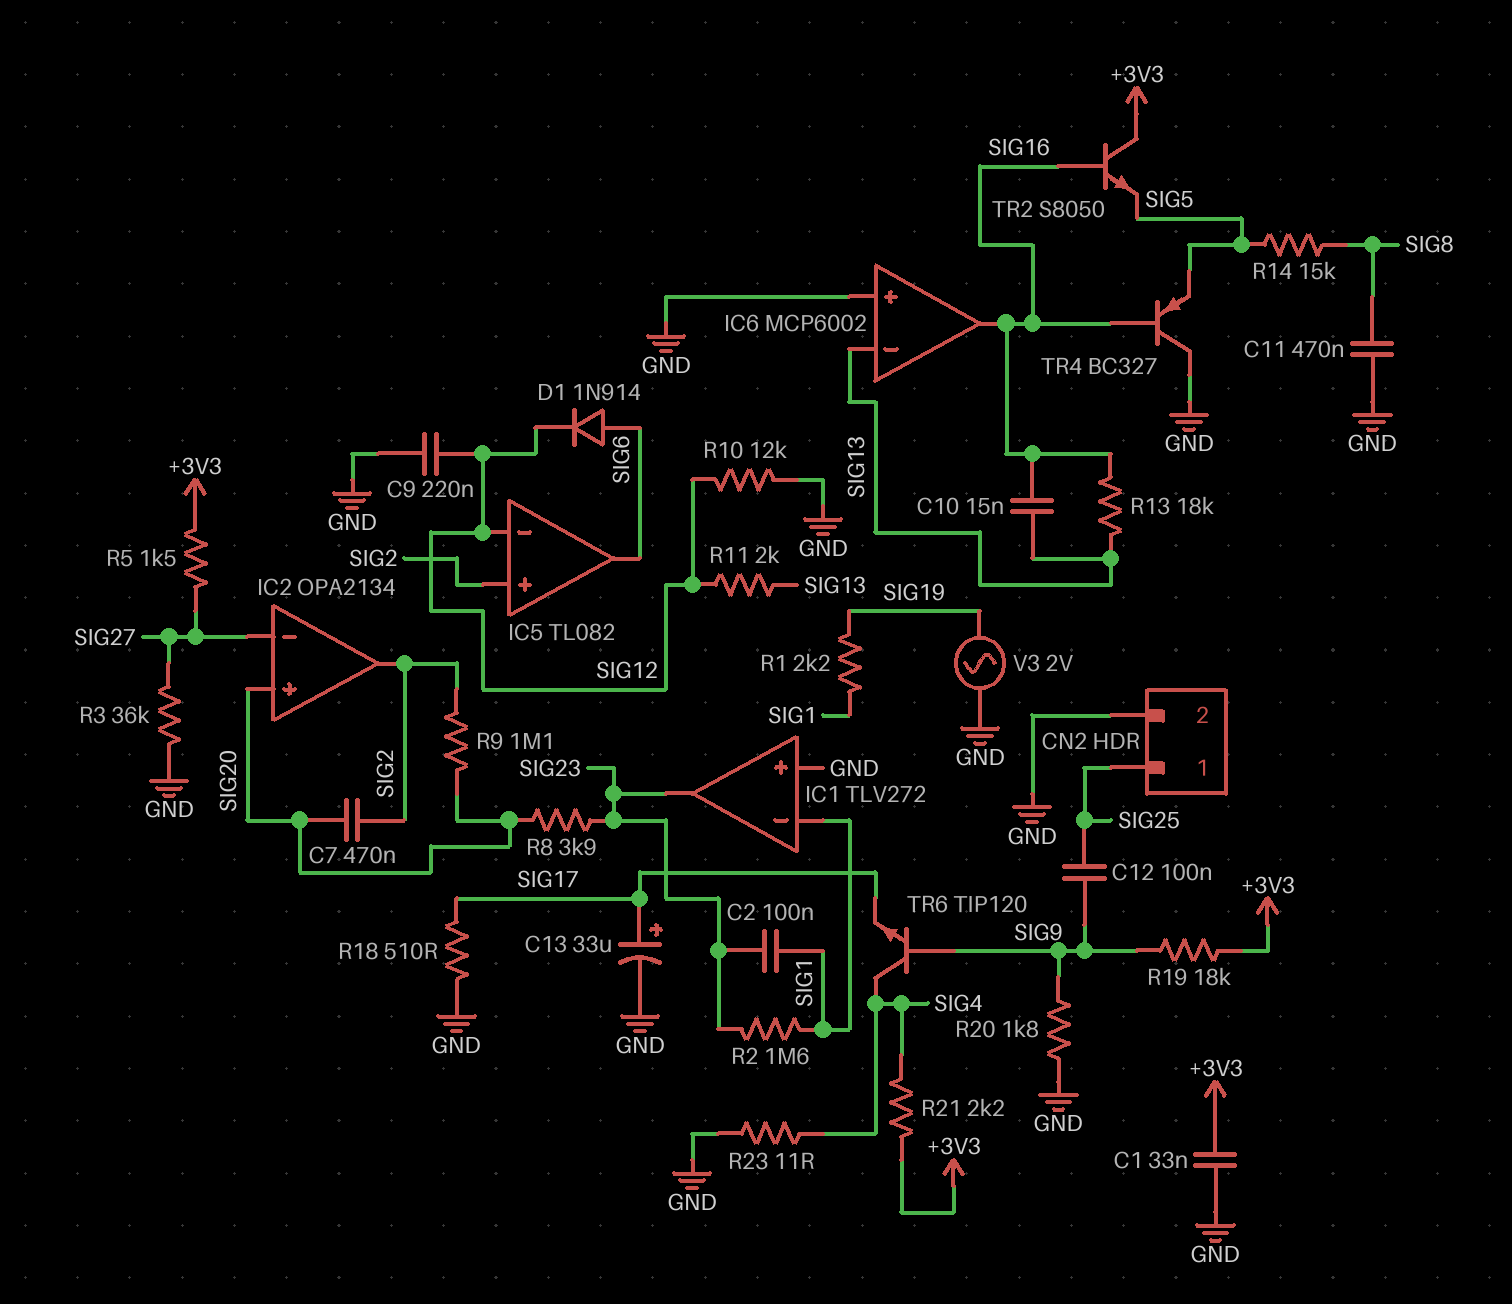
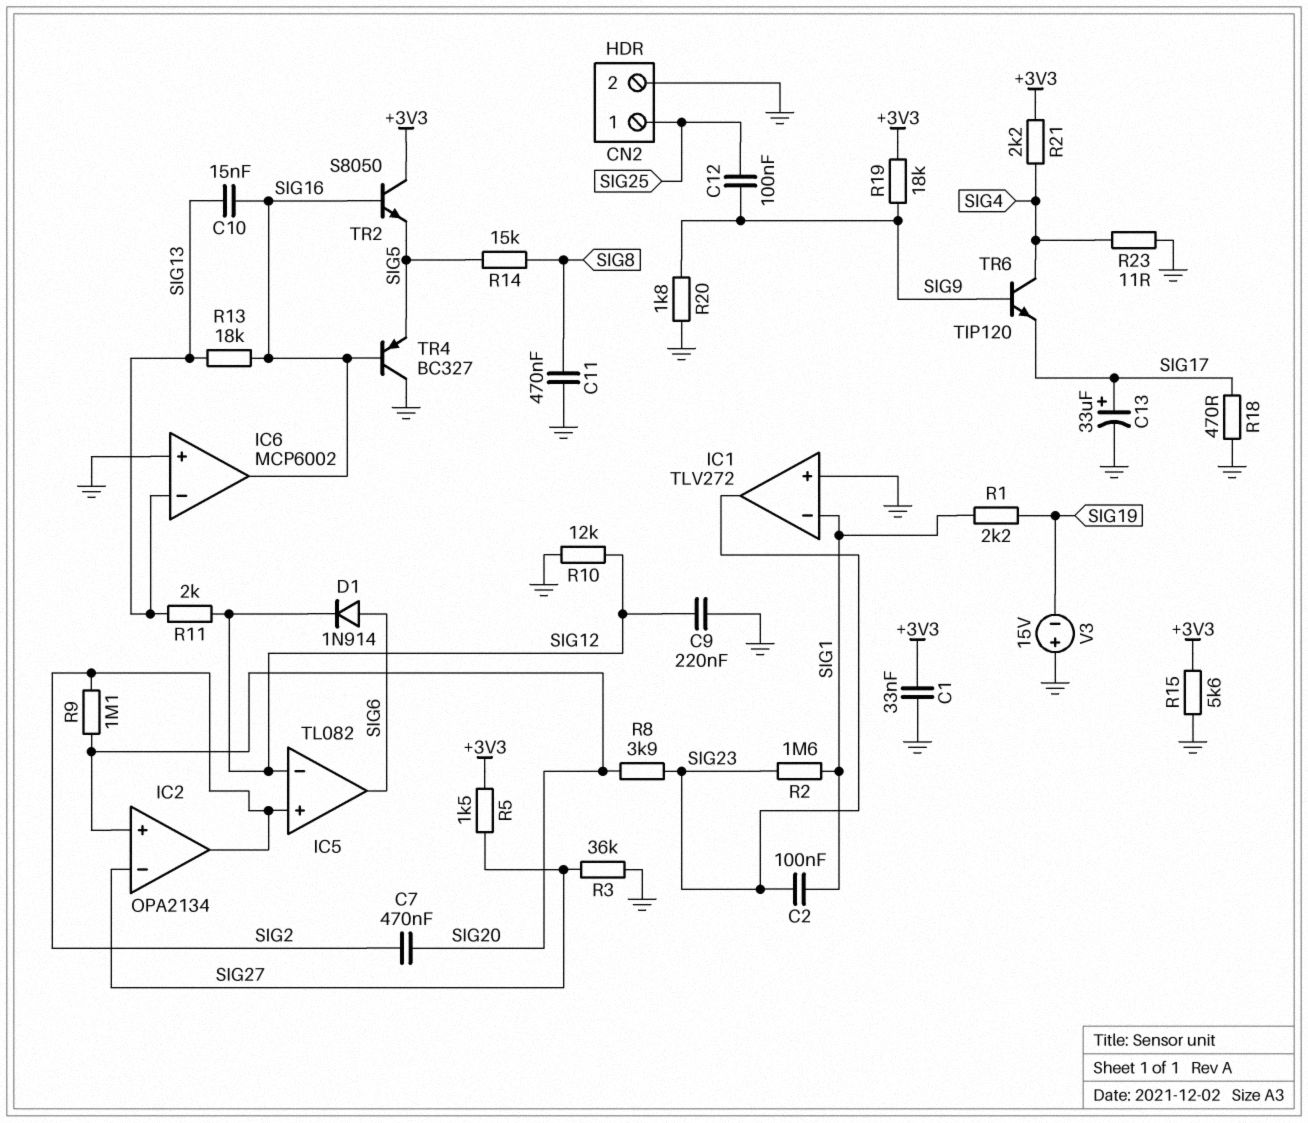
R15: none -> 5.6k (+3V3, GND)
R18: 510 (GND, SIG17) -> 470 (GND, SIG17)
V3: AC 2V (GND, SIG19) -> 15V (plus GND, minus SIG19)

